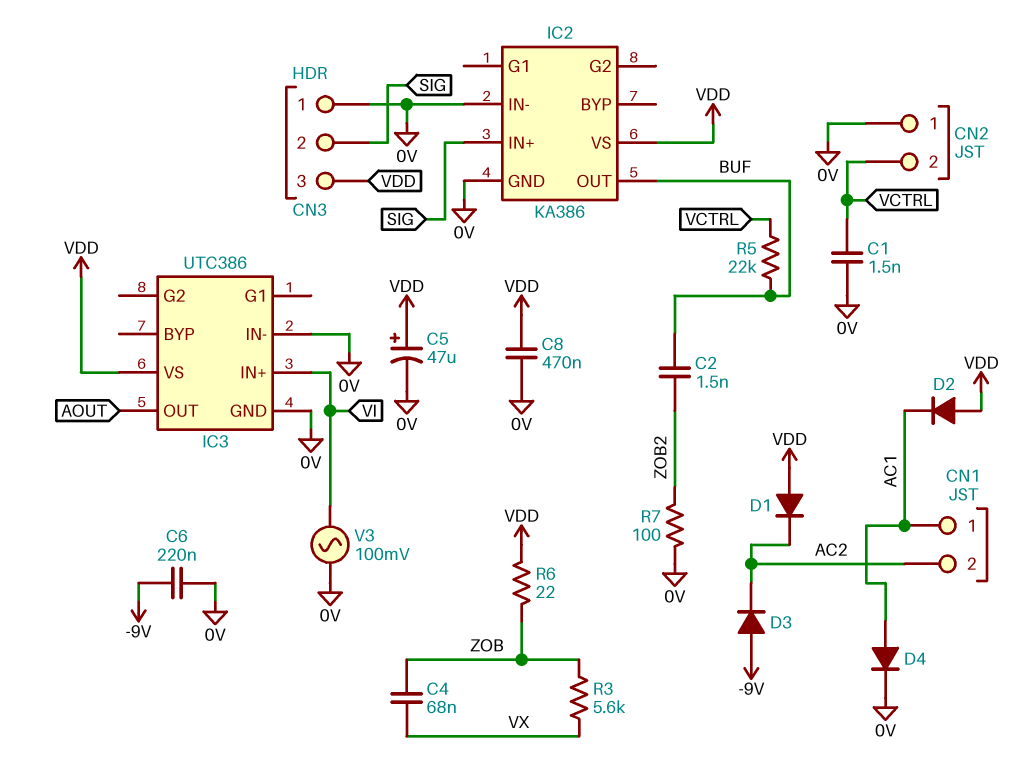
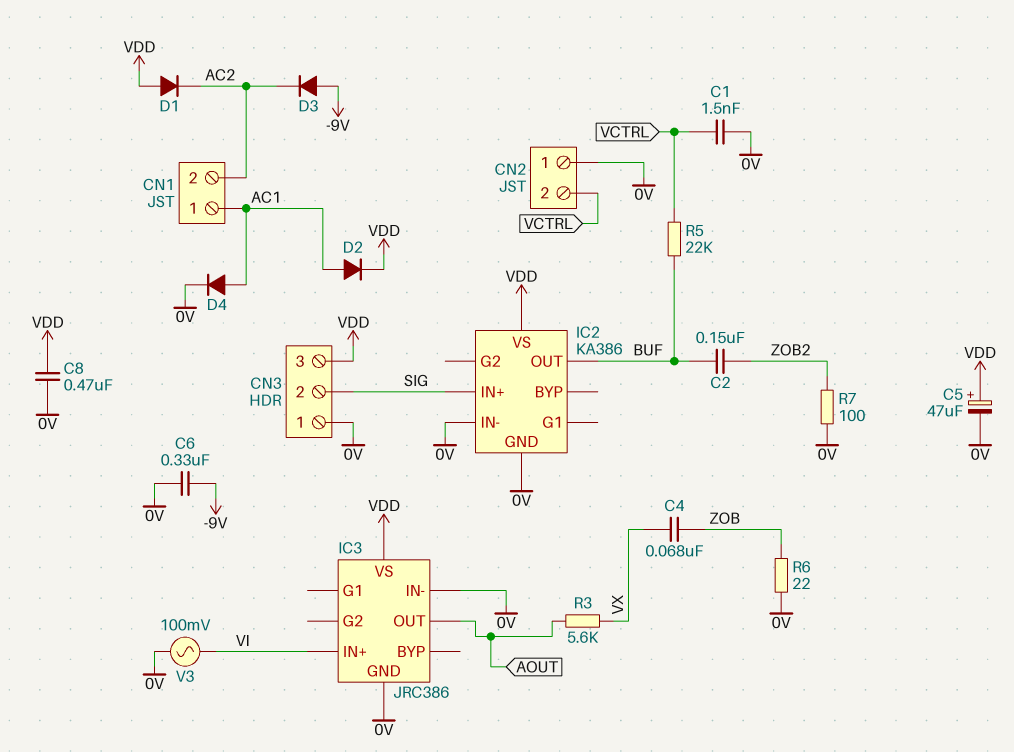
C2: 1.5nF (BUF, ZOB2) -> 150nF (BUF, ZOB2)
C6: 220nF (-9V, 0V) -> 330nF (-9V, 0V)
D2: diode (A VDD, K AC1) -> diode (A AC1, K VDD)
IC3: UTC386 -> JRC386
R3: 5.6k (VX, ZOB) -> 5.6k (AOUT, VX)
R6: 22 (VDD, ZOB) -> 22 (0V, ZOB)

